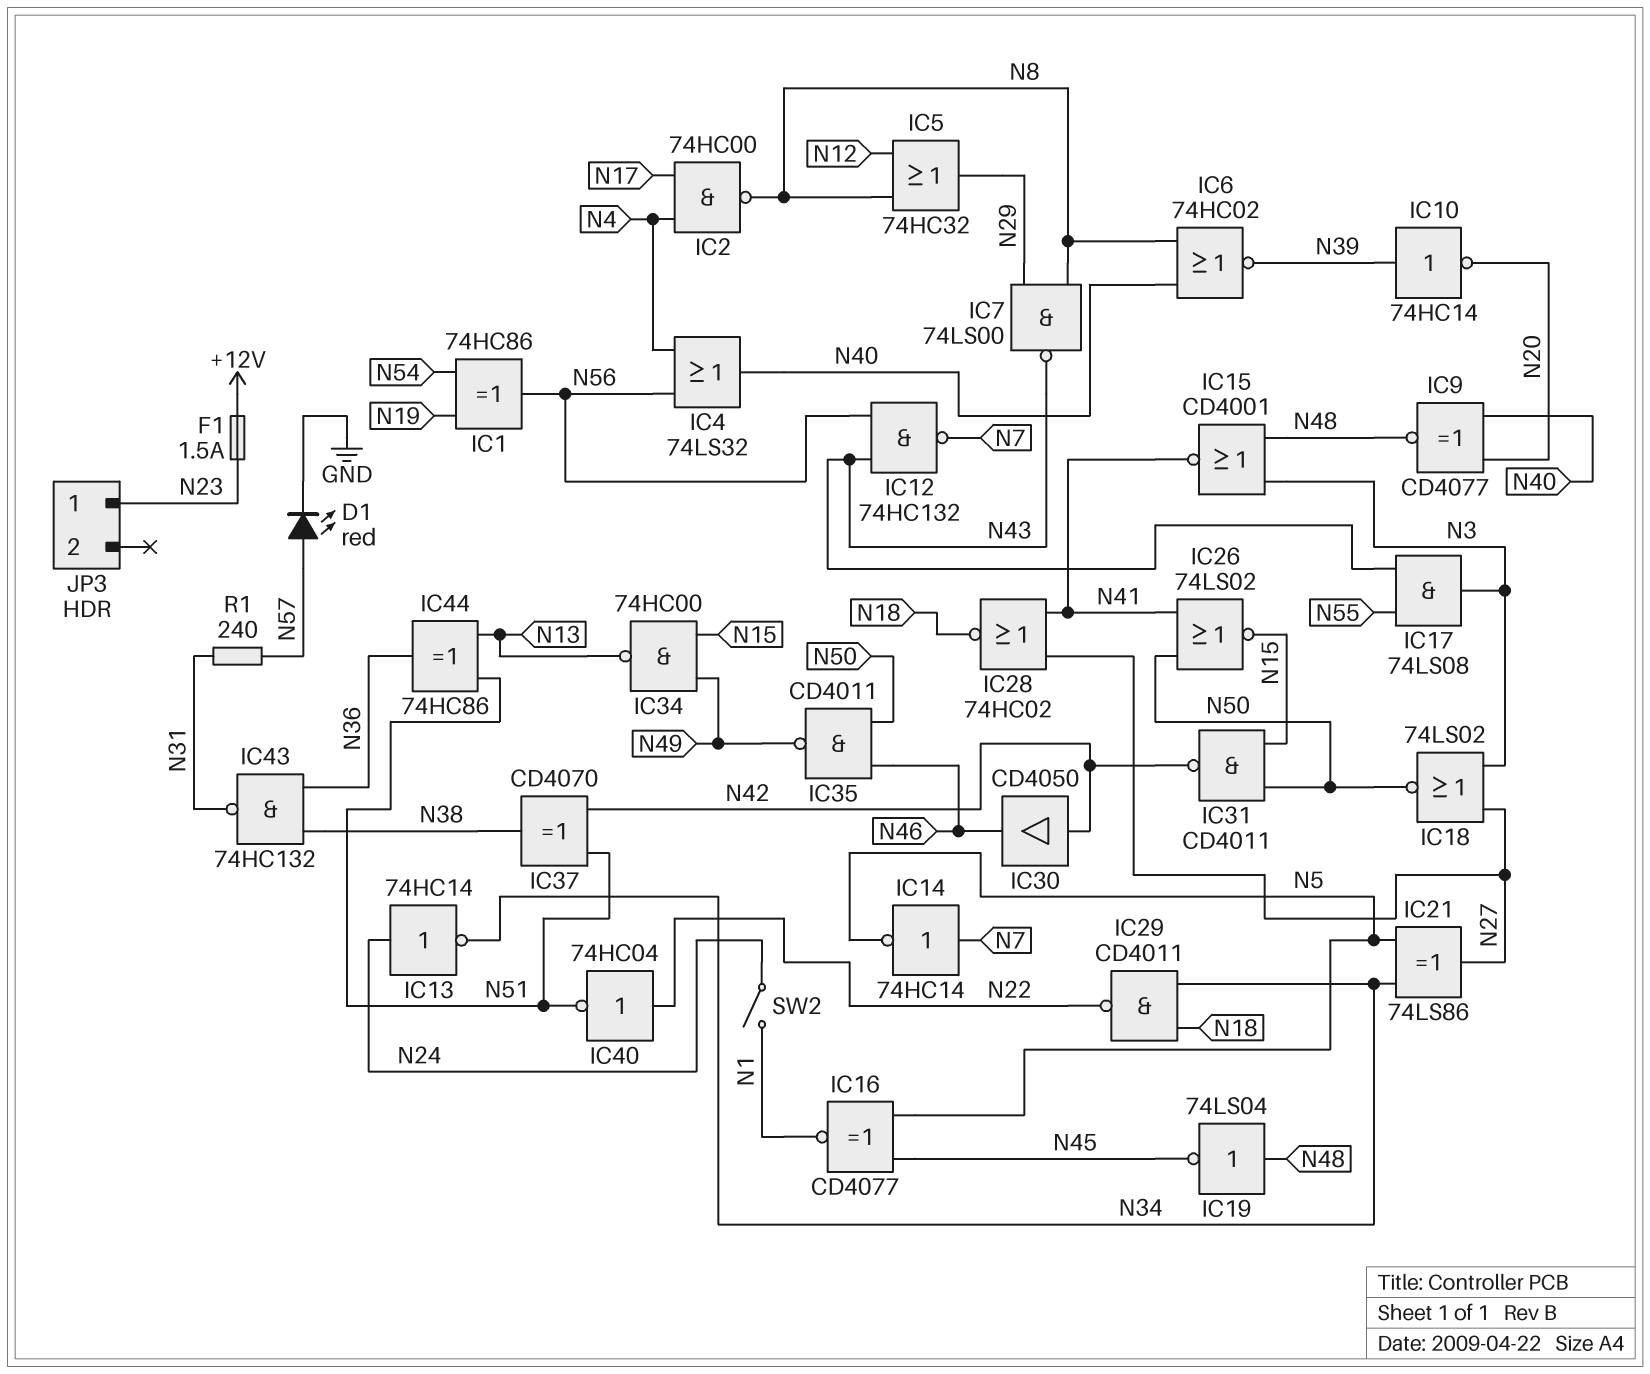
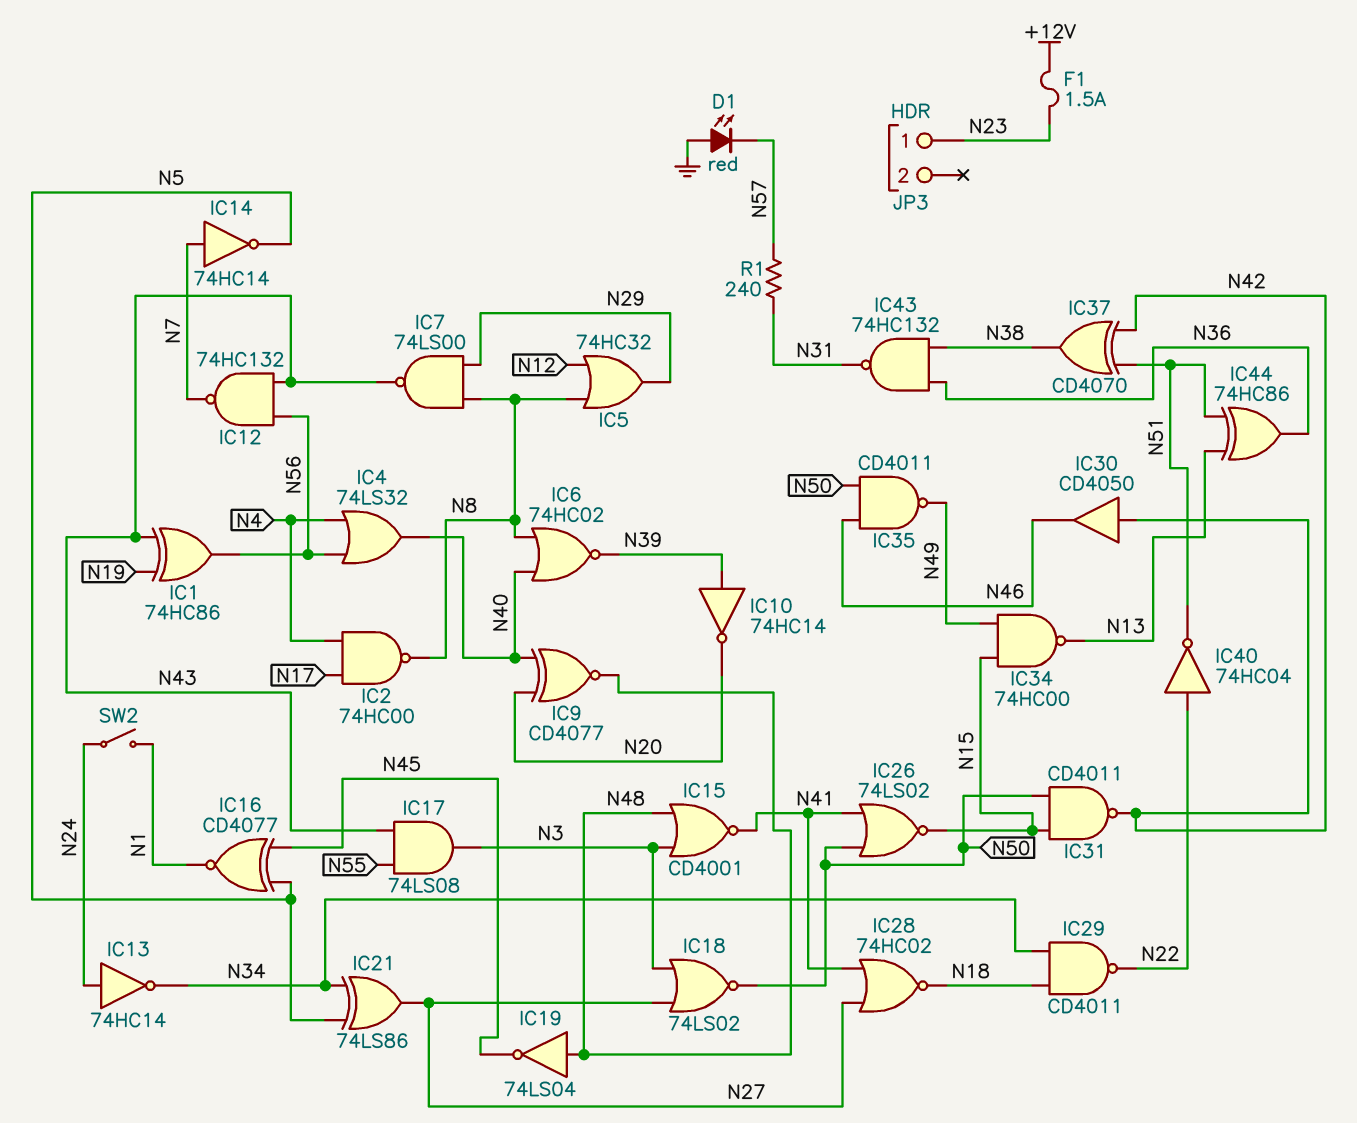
D1: LED red (A N57, K GND) -> LED red (A GND, K N57)
IC1: XOR 74HC86 (in N19, in N54, out N56) -> XOR 74HC86 (in N19, in N43, out N56)

